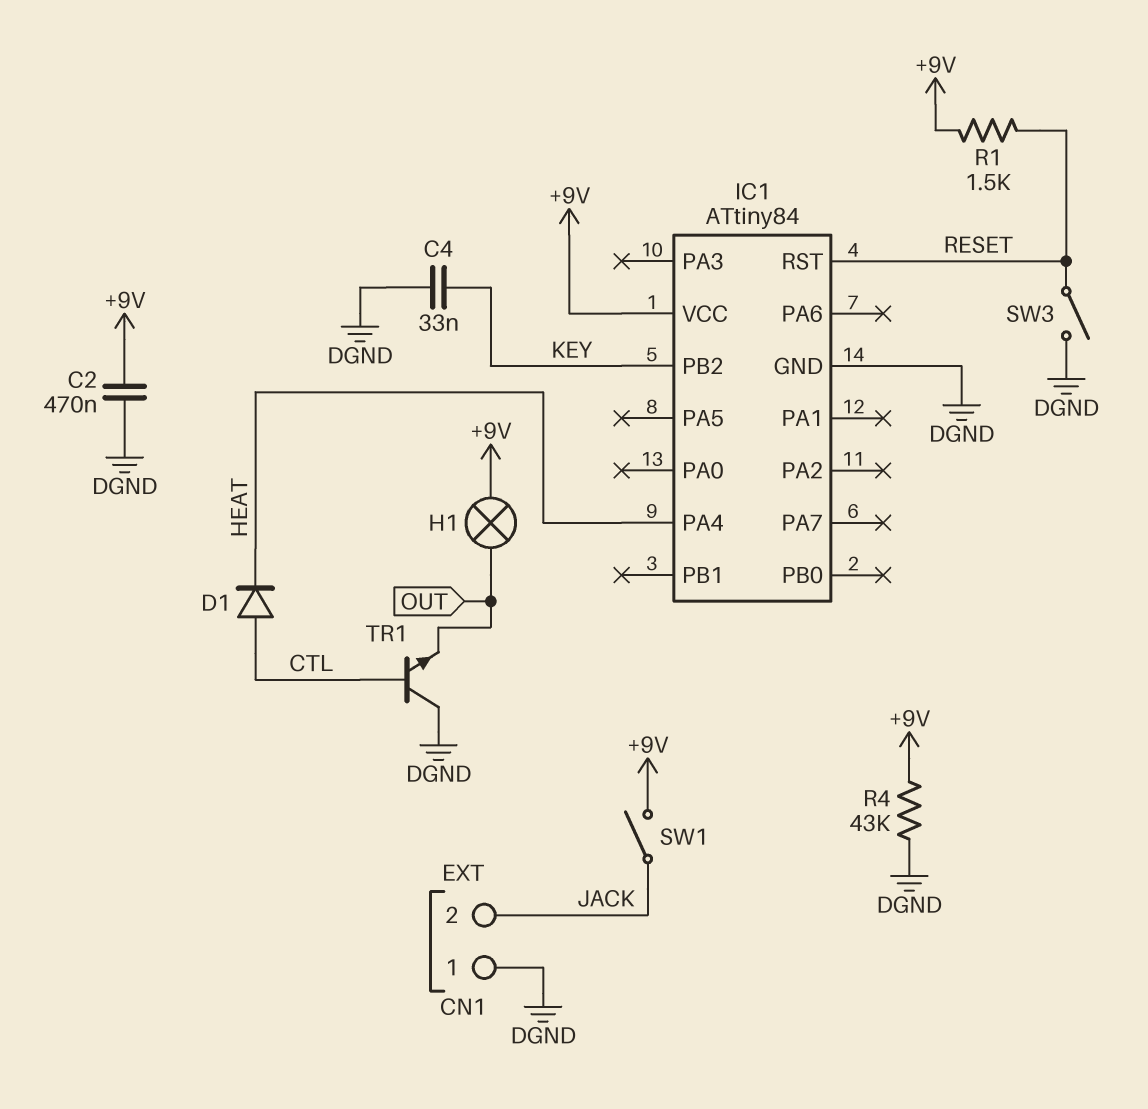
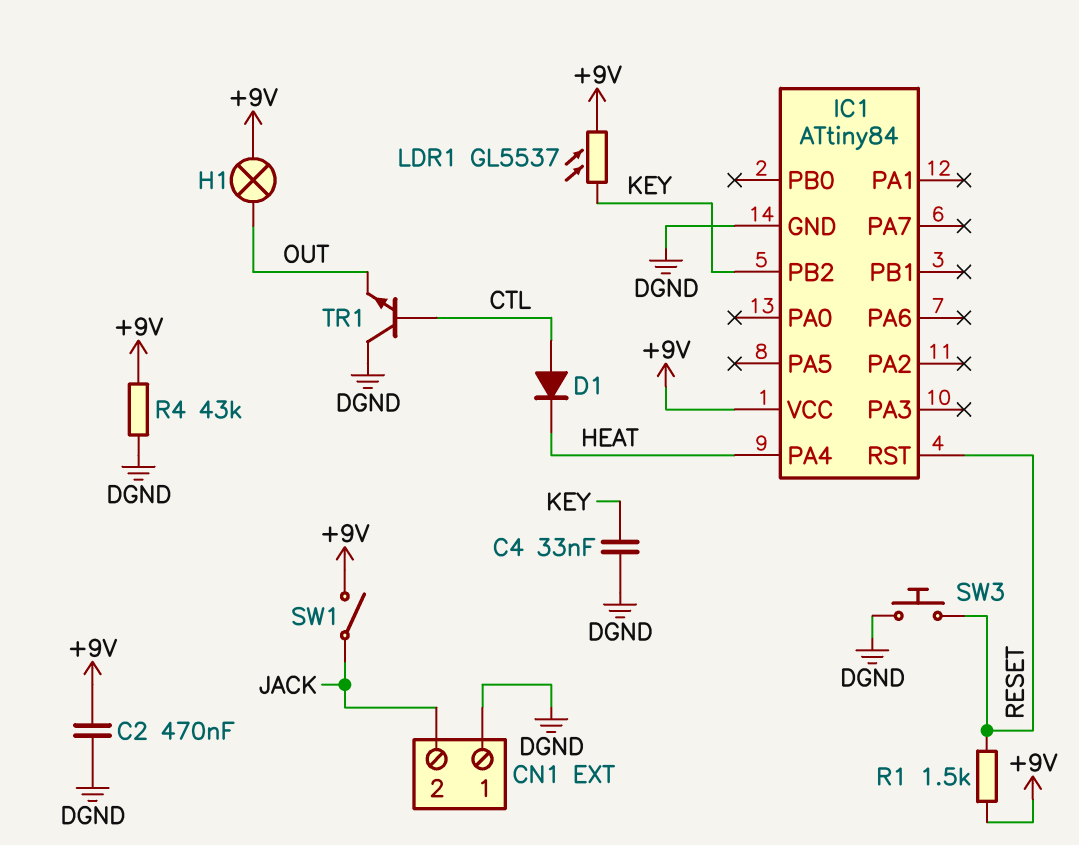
LDR1: none -> GL5537 (+9V, KEY)
SW3: switch (DGND, RESET) -> button (DGND, RESET)

